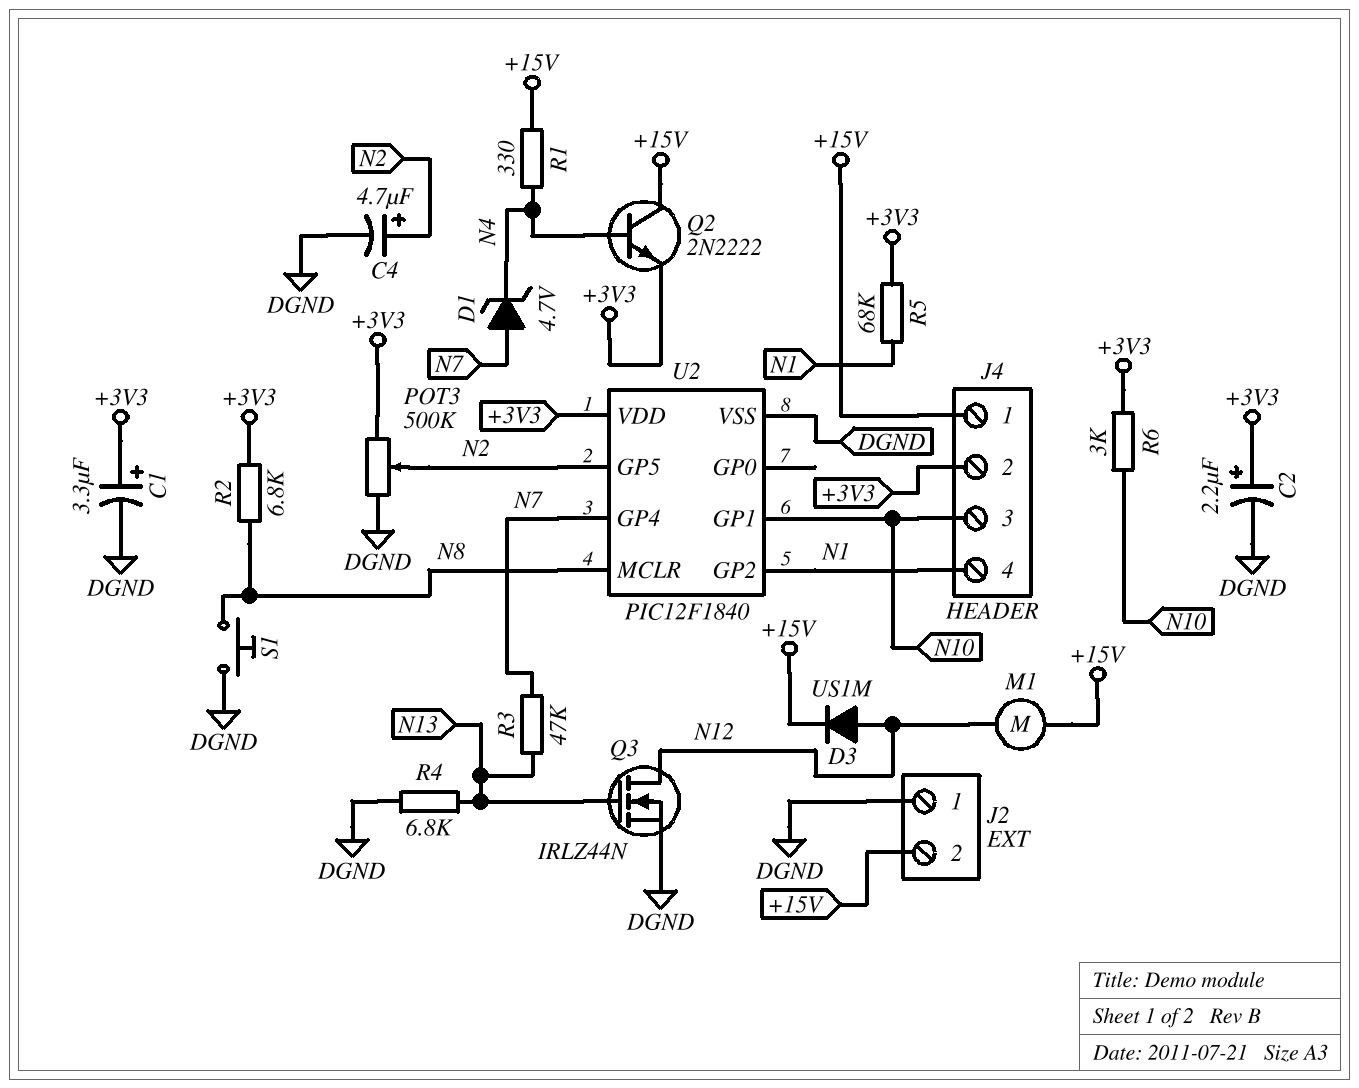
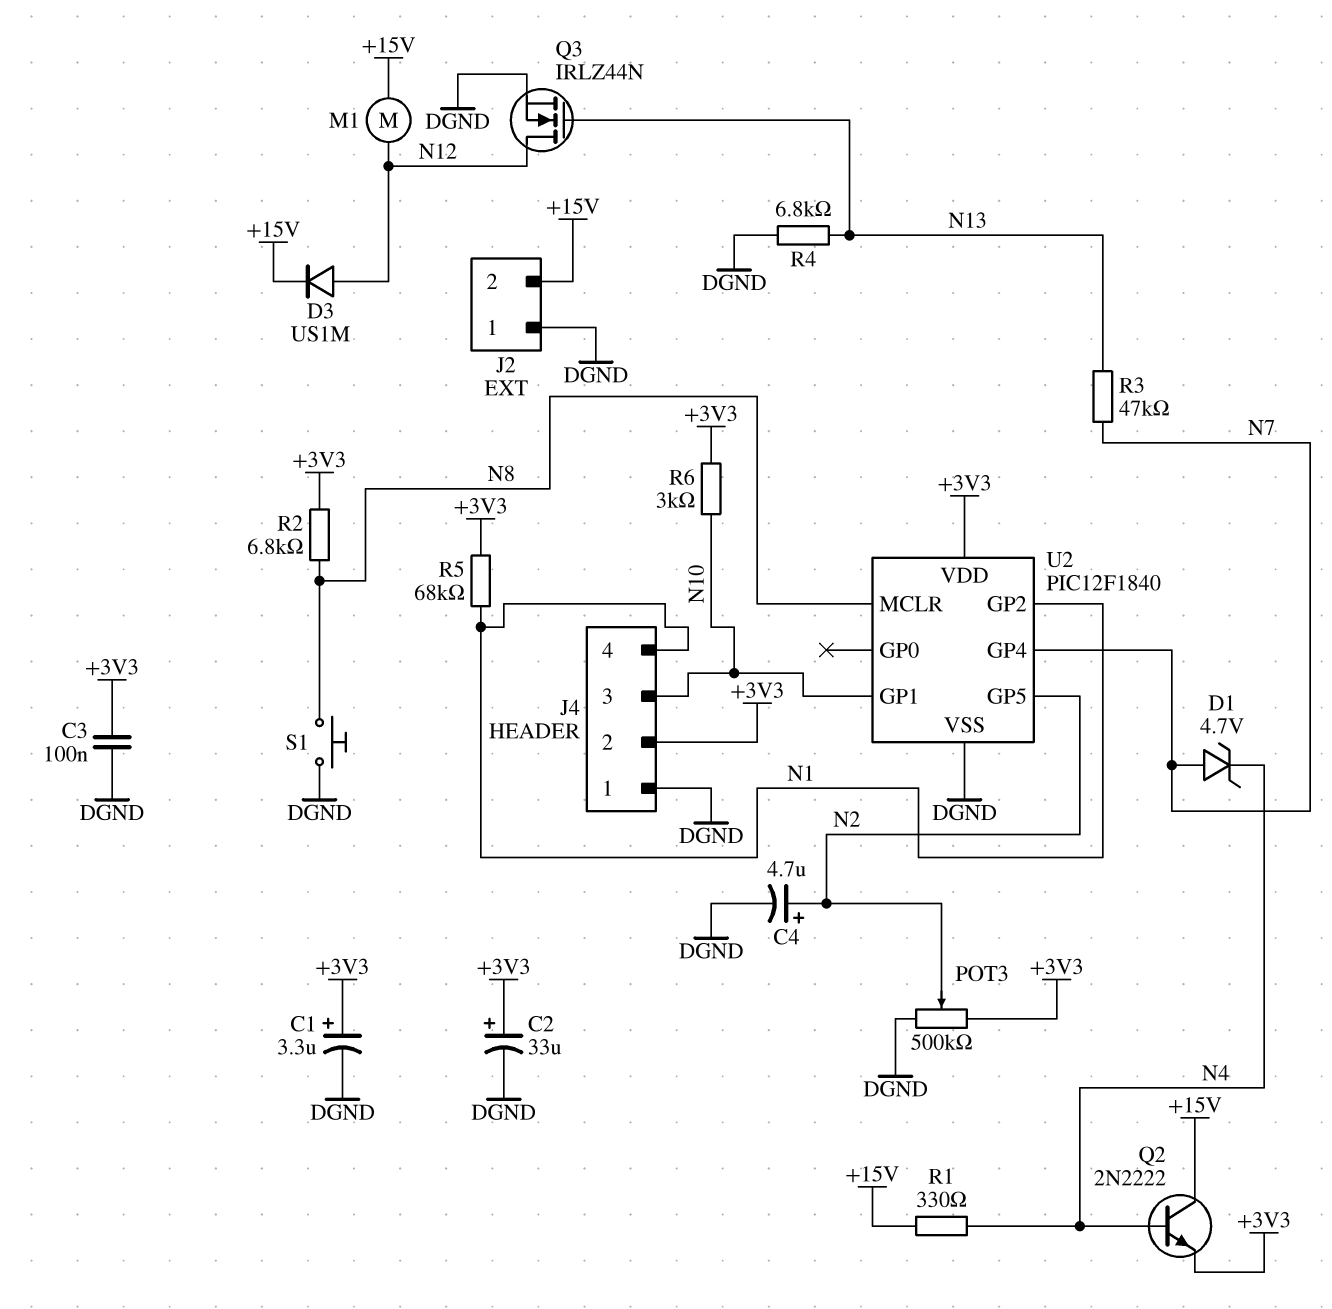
C2: 2.2uF (plus +3V3, minus DGND) -> 33uF (plus +3V3, minus DGND)
C3: none -> 100nF (+3V3, DGND)
J4 pin 1: +15V -> DGND

